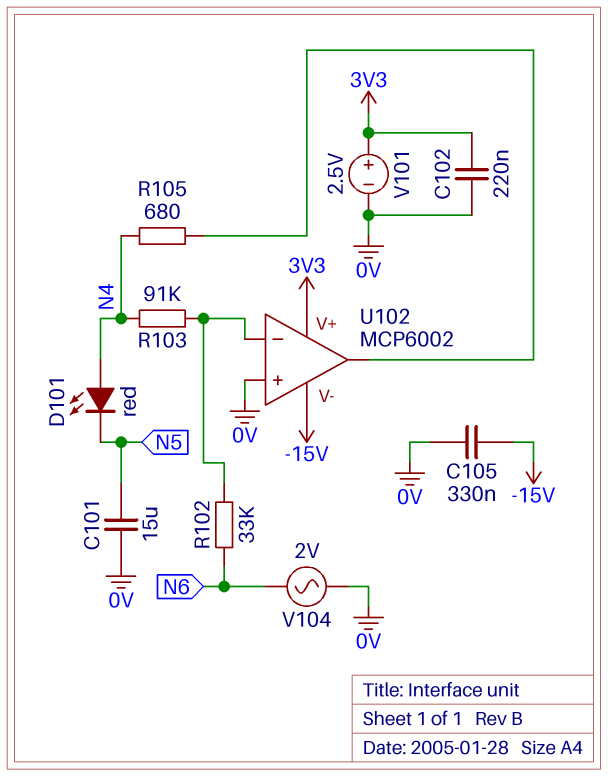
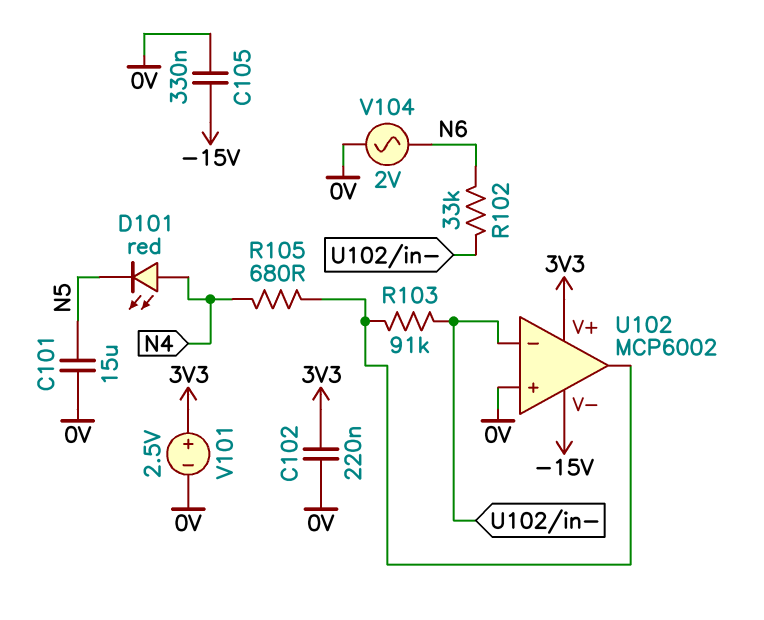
R103: 91k (N4, U102/in-) -> 91k (U102/in-, U102/out)

